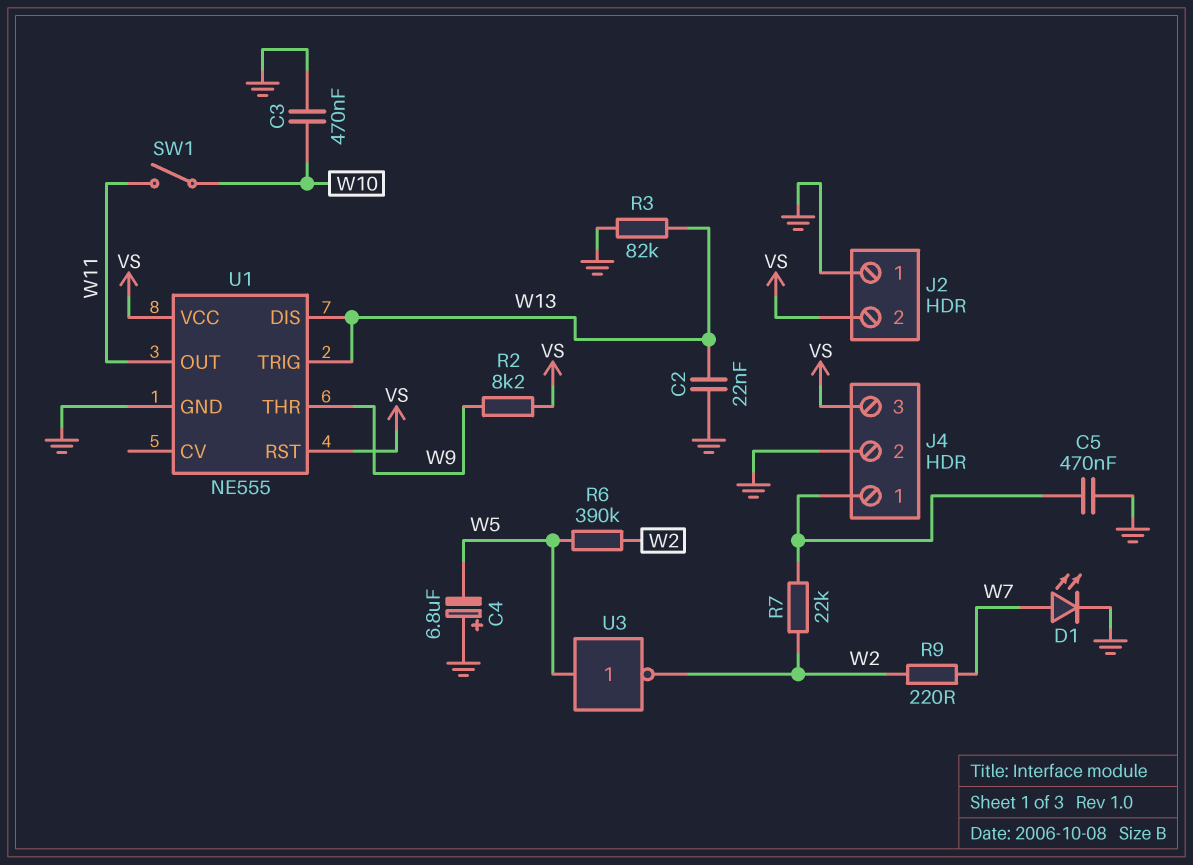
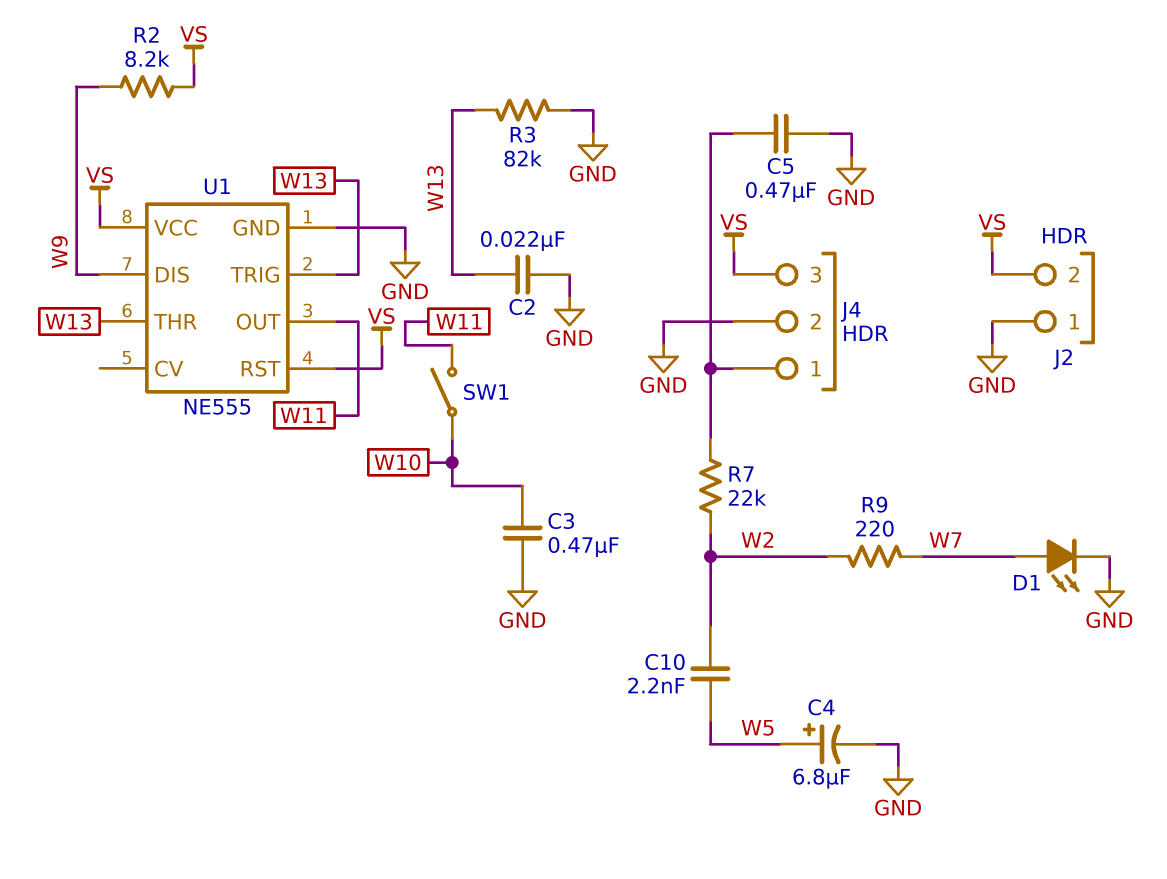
C4: 6.8uF (plus GND, minus W5) -> 6.8uF (plus W5, minus GND)
C10: none -> 2.2nF (W2, W5)
R6: 390k (W2, W5) -> none
U1 pin DIS: W13 -> W9
U1 pin THR: W9 -> W13
U3: NOT (in W5, out W2) -> none

